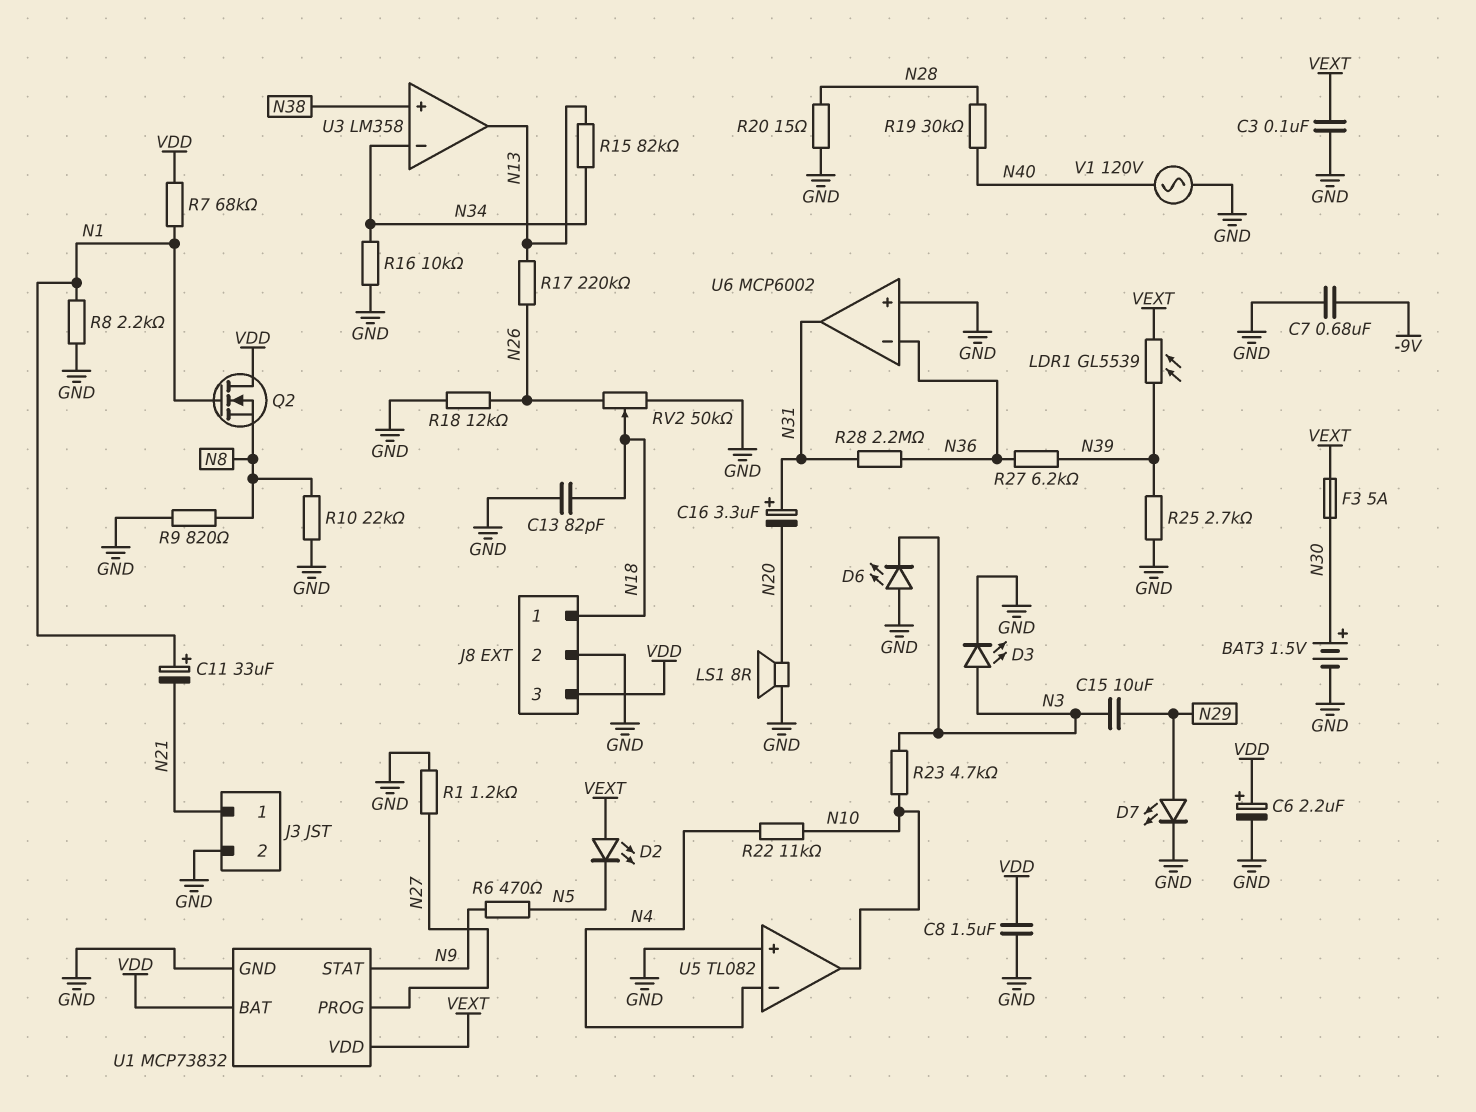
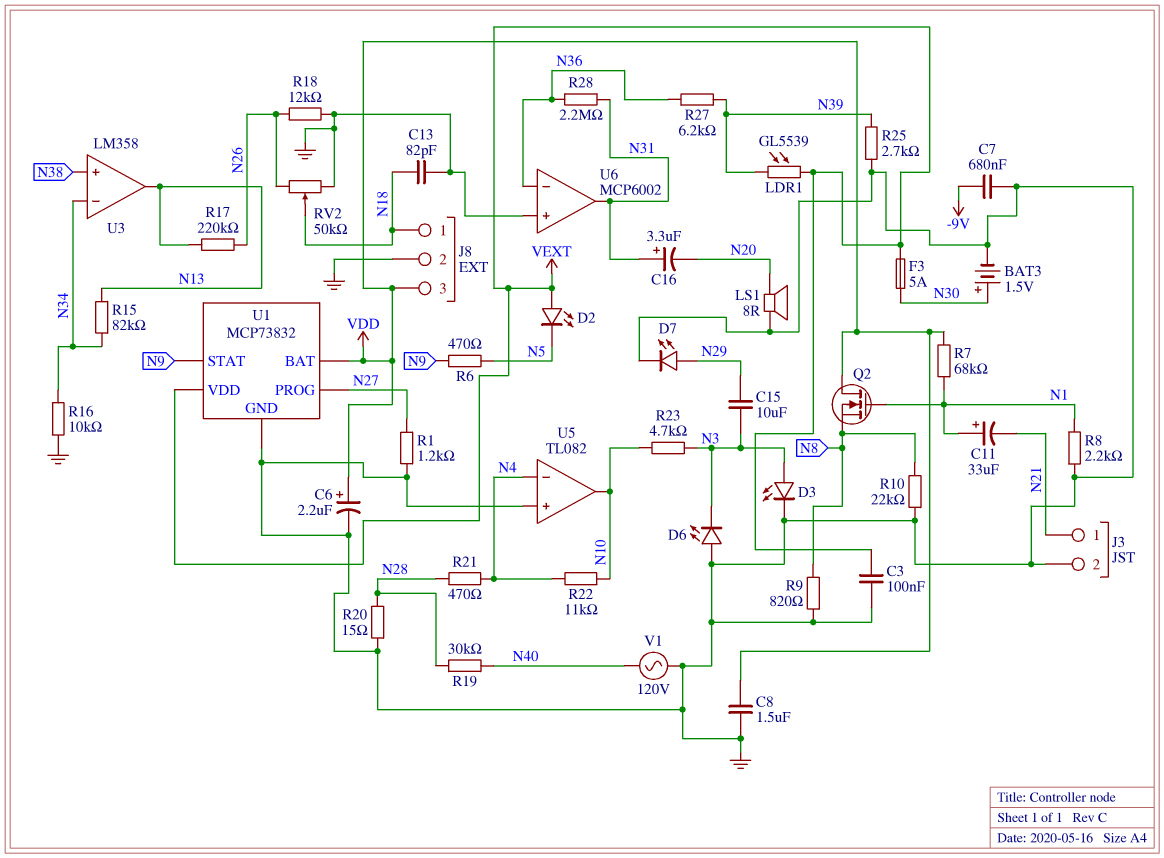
R21: none -> 470 (N4, N28)

